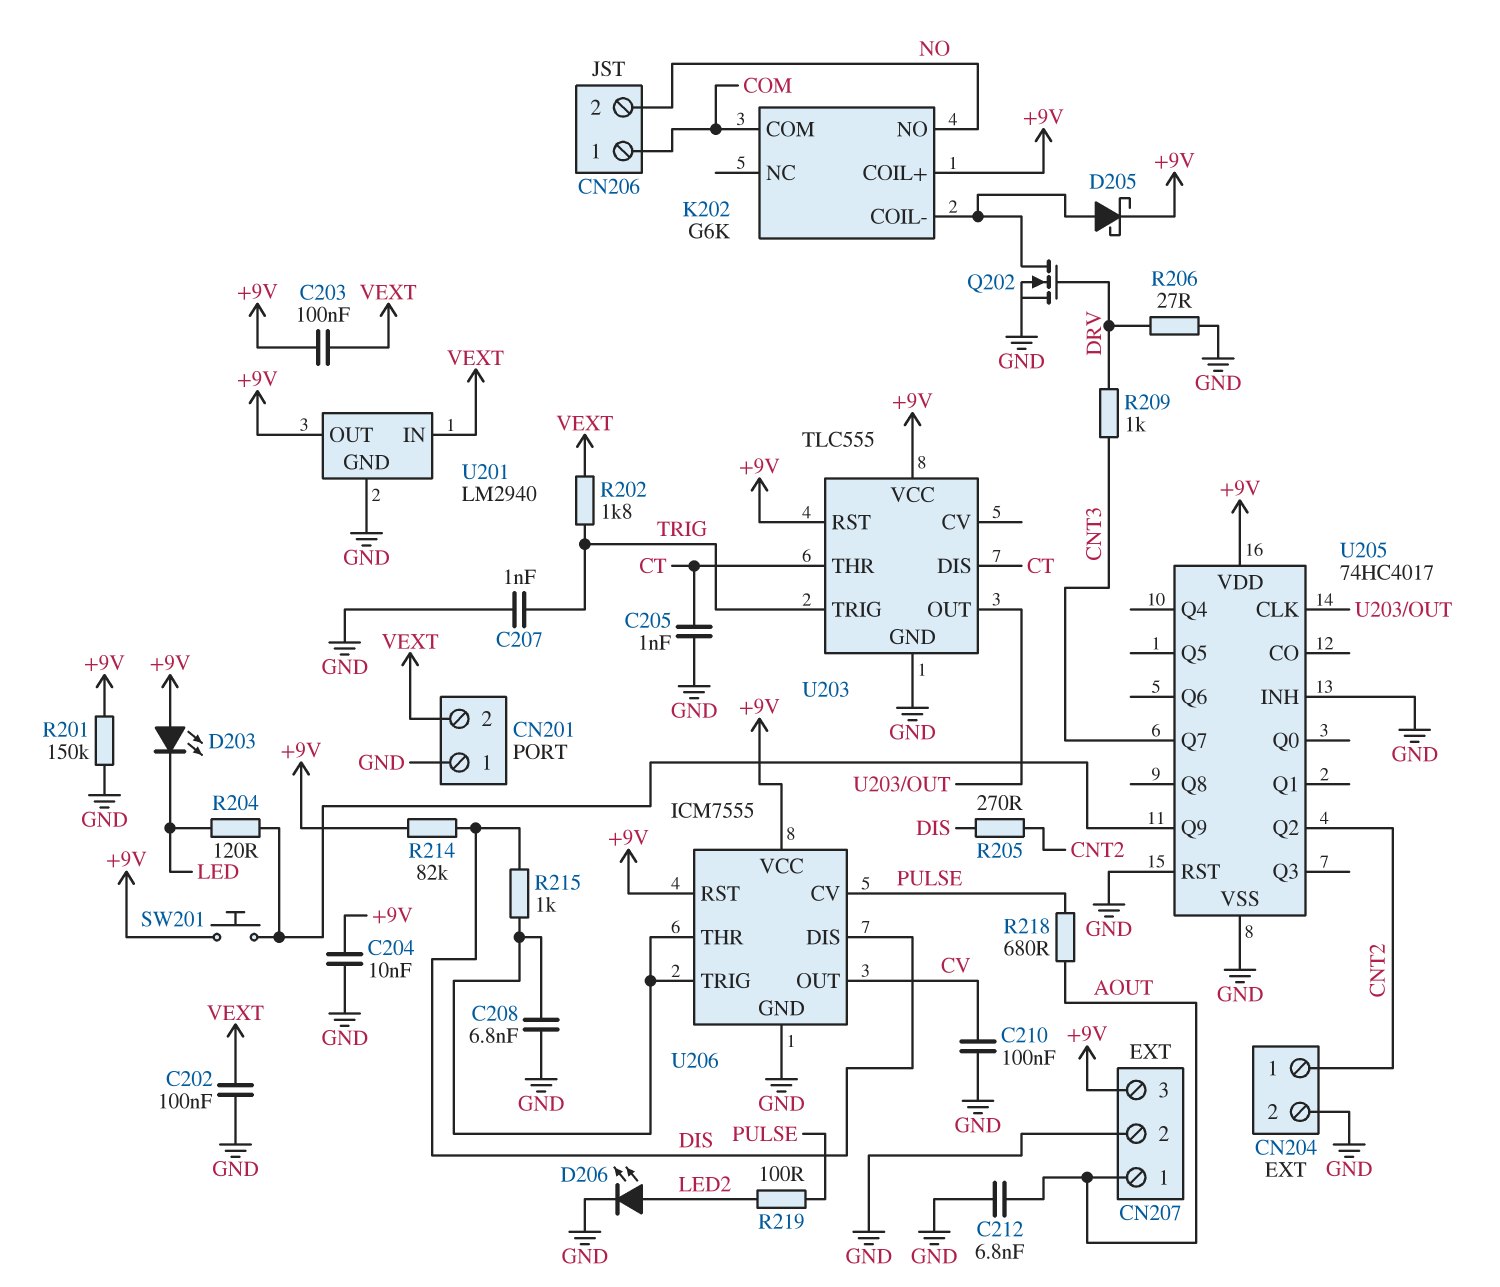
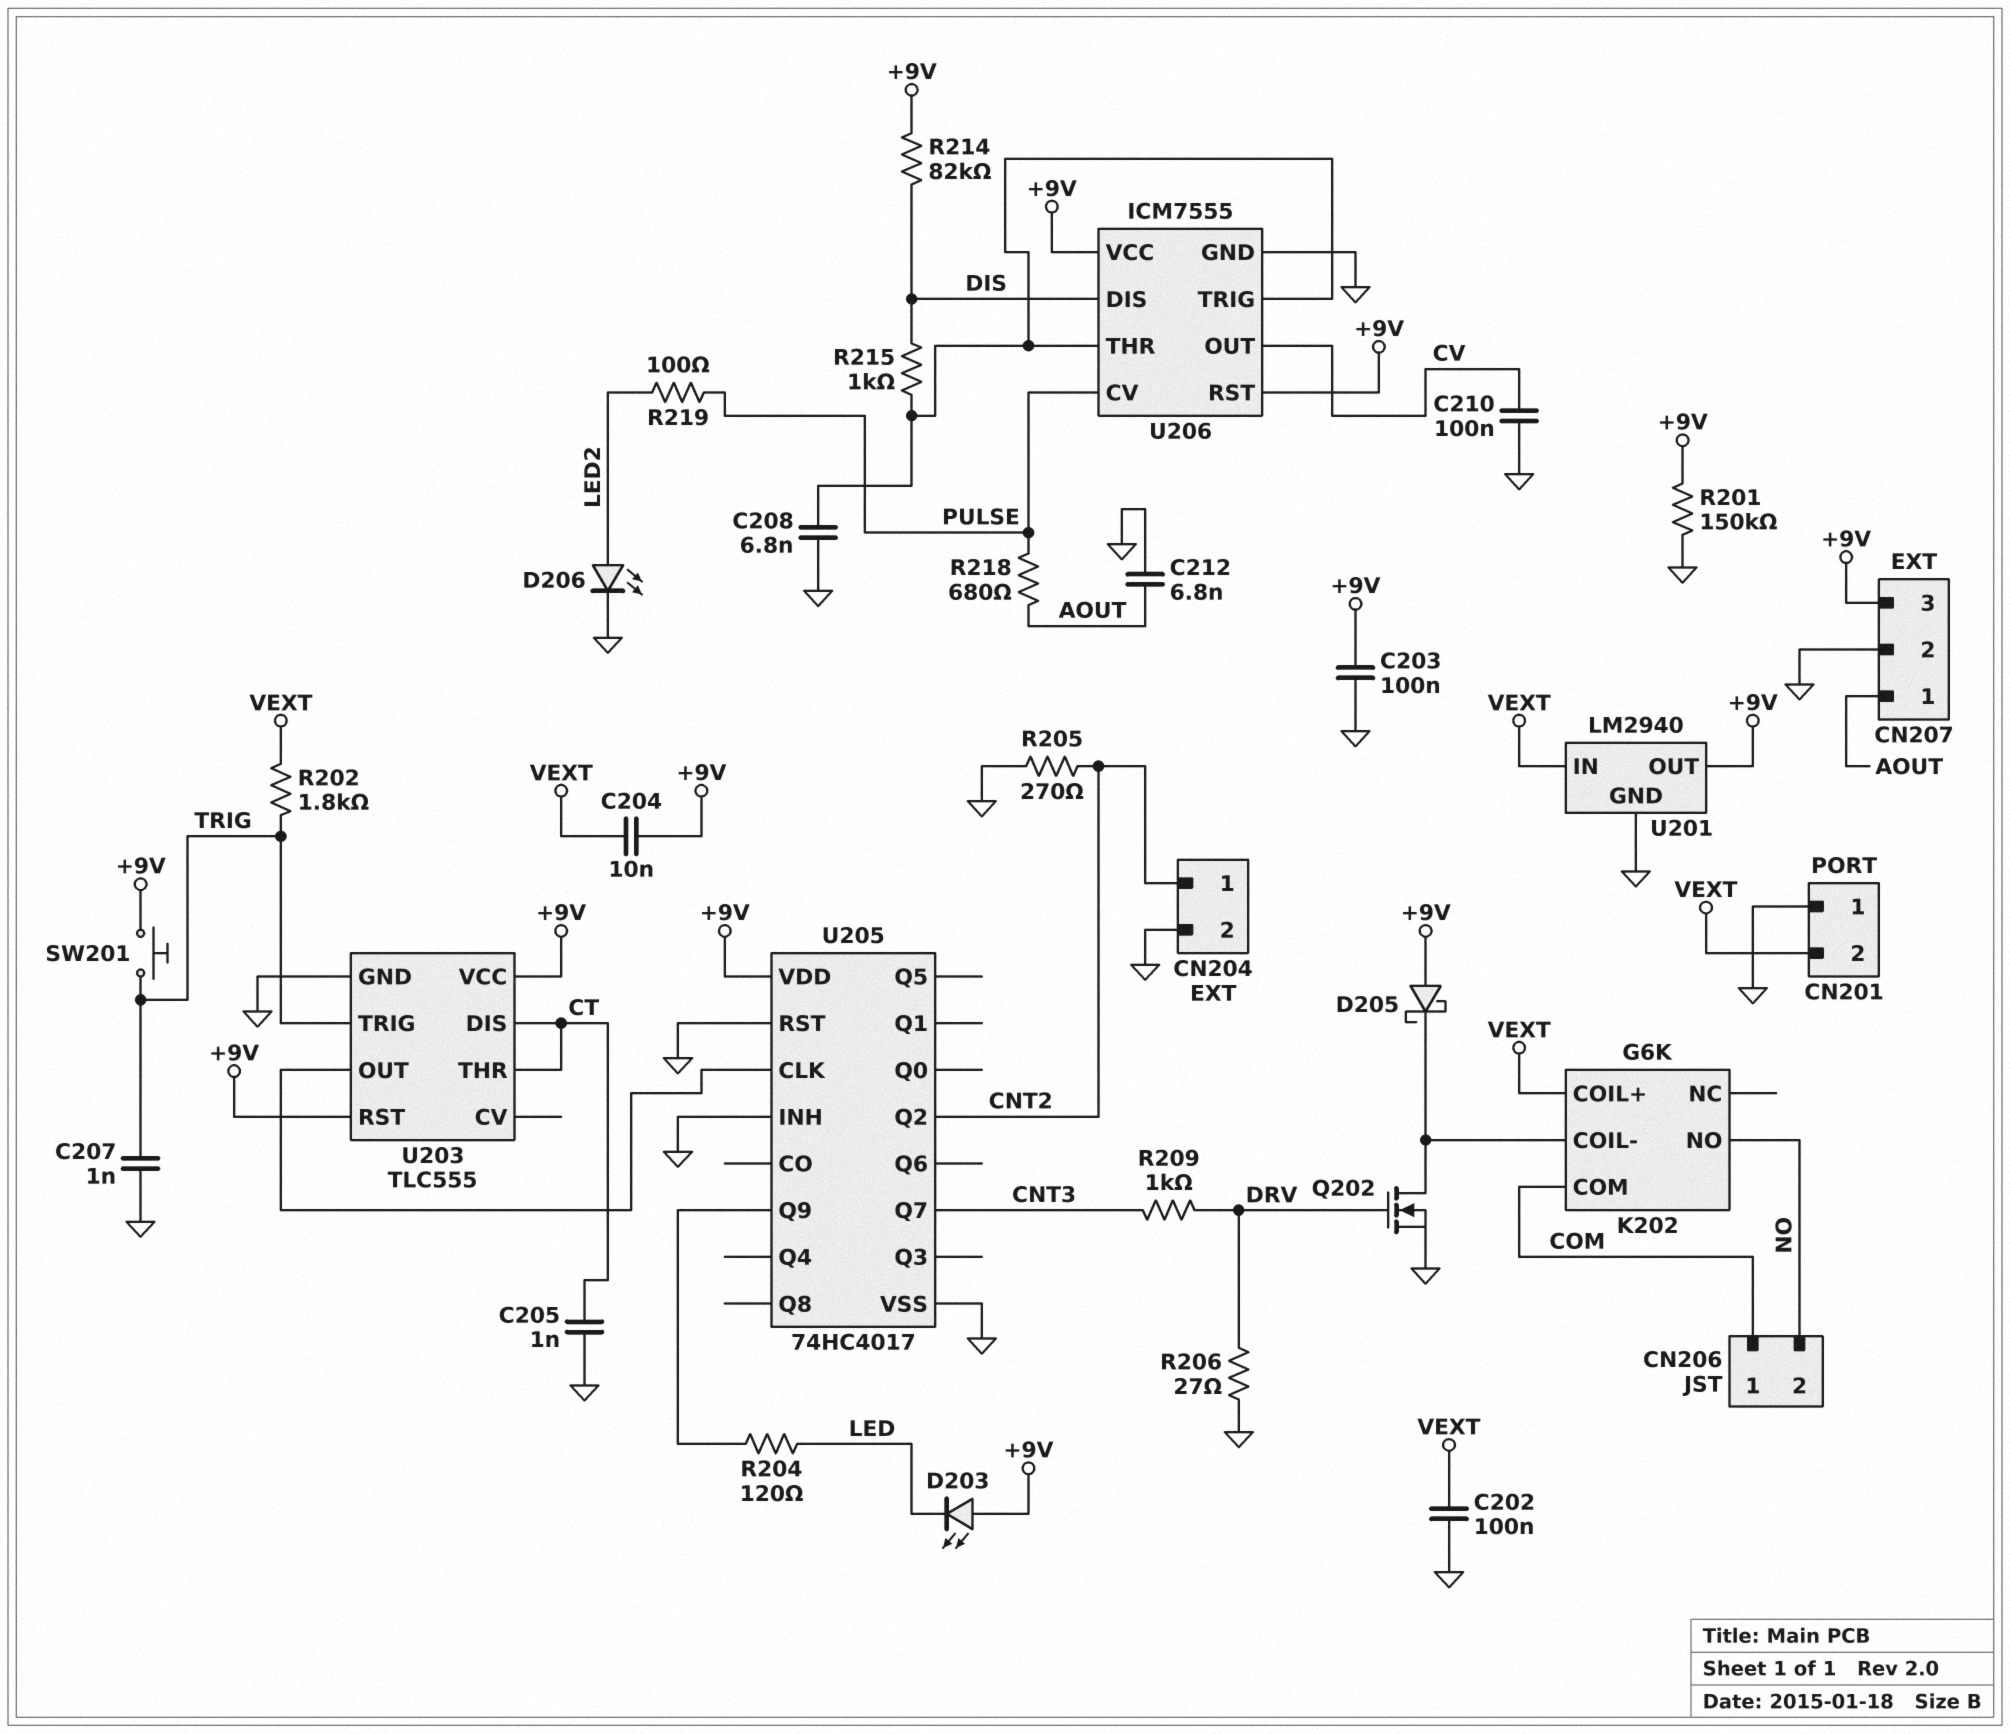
C203: 100nF (+9V, VEXT) -> 100nF (+9V, GND)
C204: 10nF (+9V, GND) -> 10nF (+9V, VEXT)
D205: schottky (A K202/COIL-, K +9V) -> schottky (A +9V, K K202/COIL-)
K202 pin COIL+: +9V -> VEXT
R205: 270 (CNT2, DIS) -> 270 (CNT2, GND)
SW201: button (+9V, U205/Q9) -> button (+9V, TRIG)

